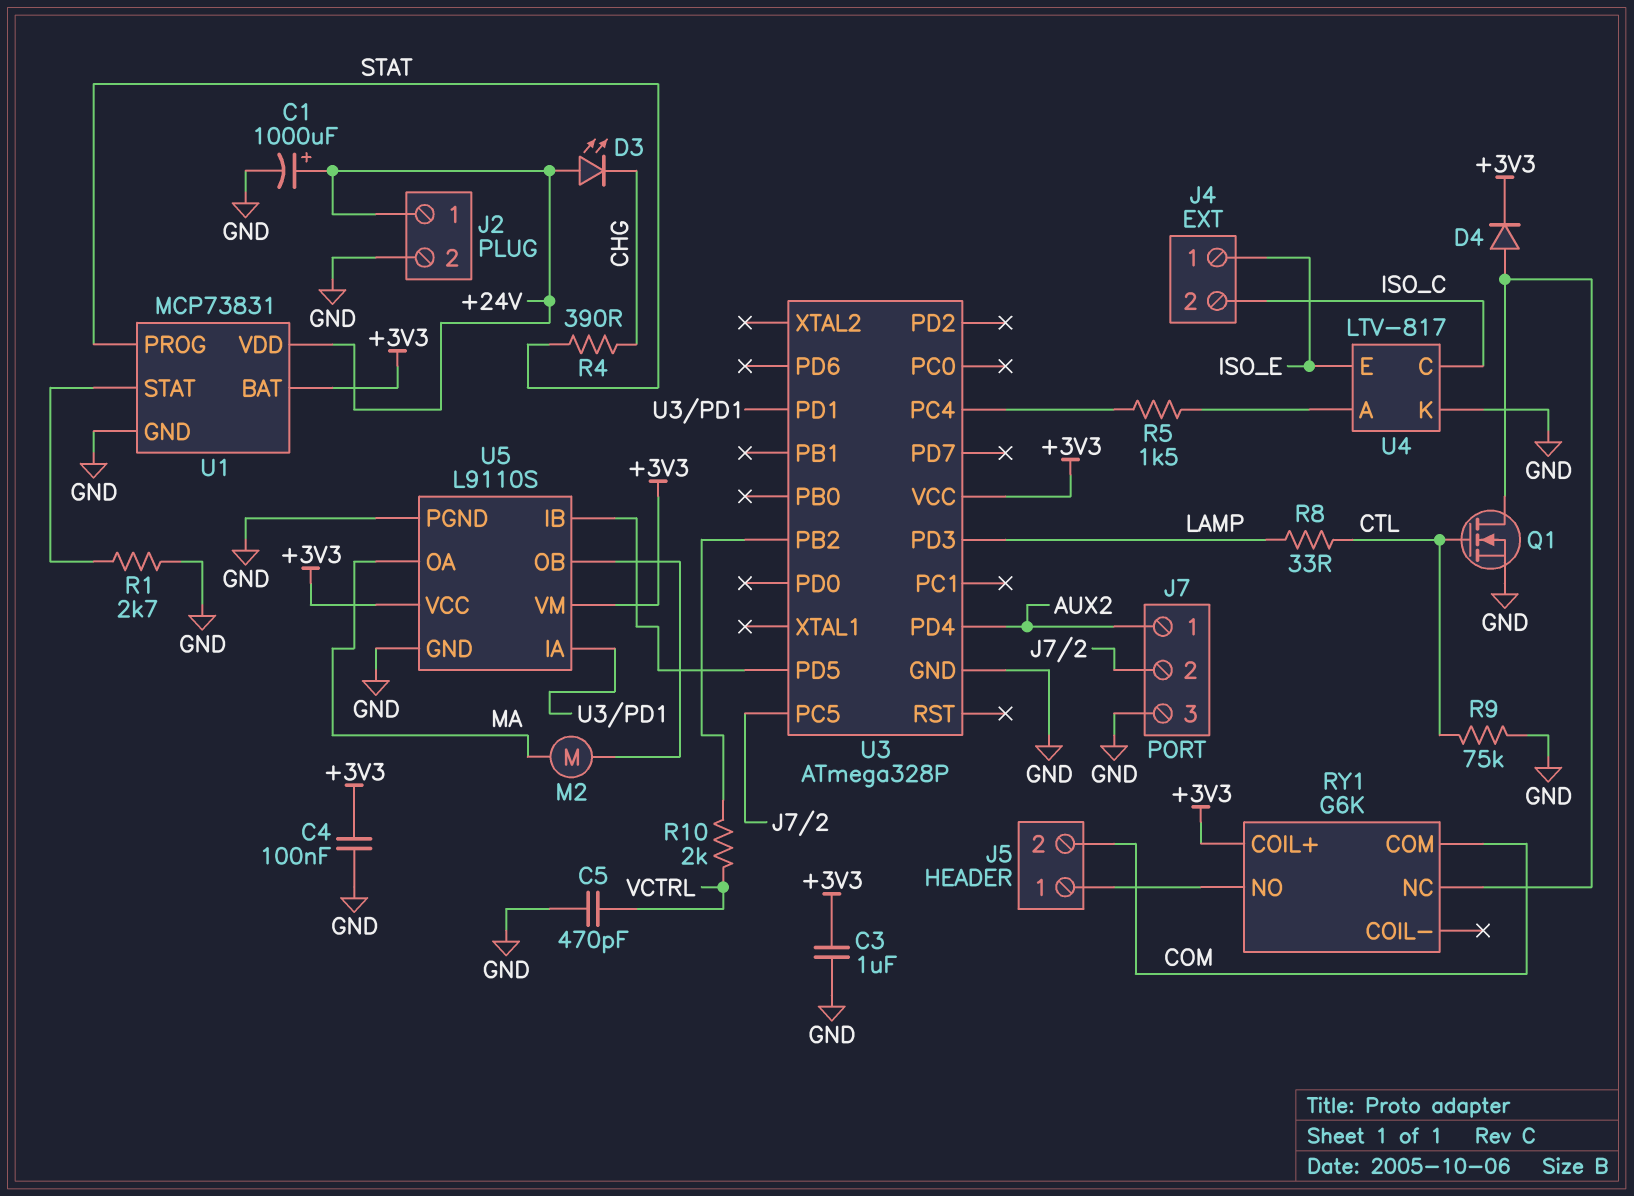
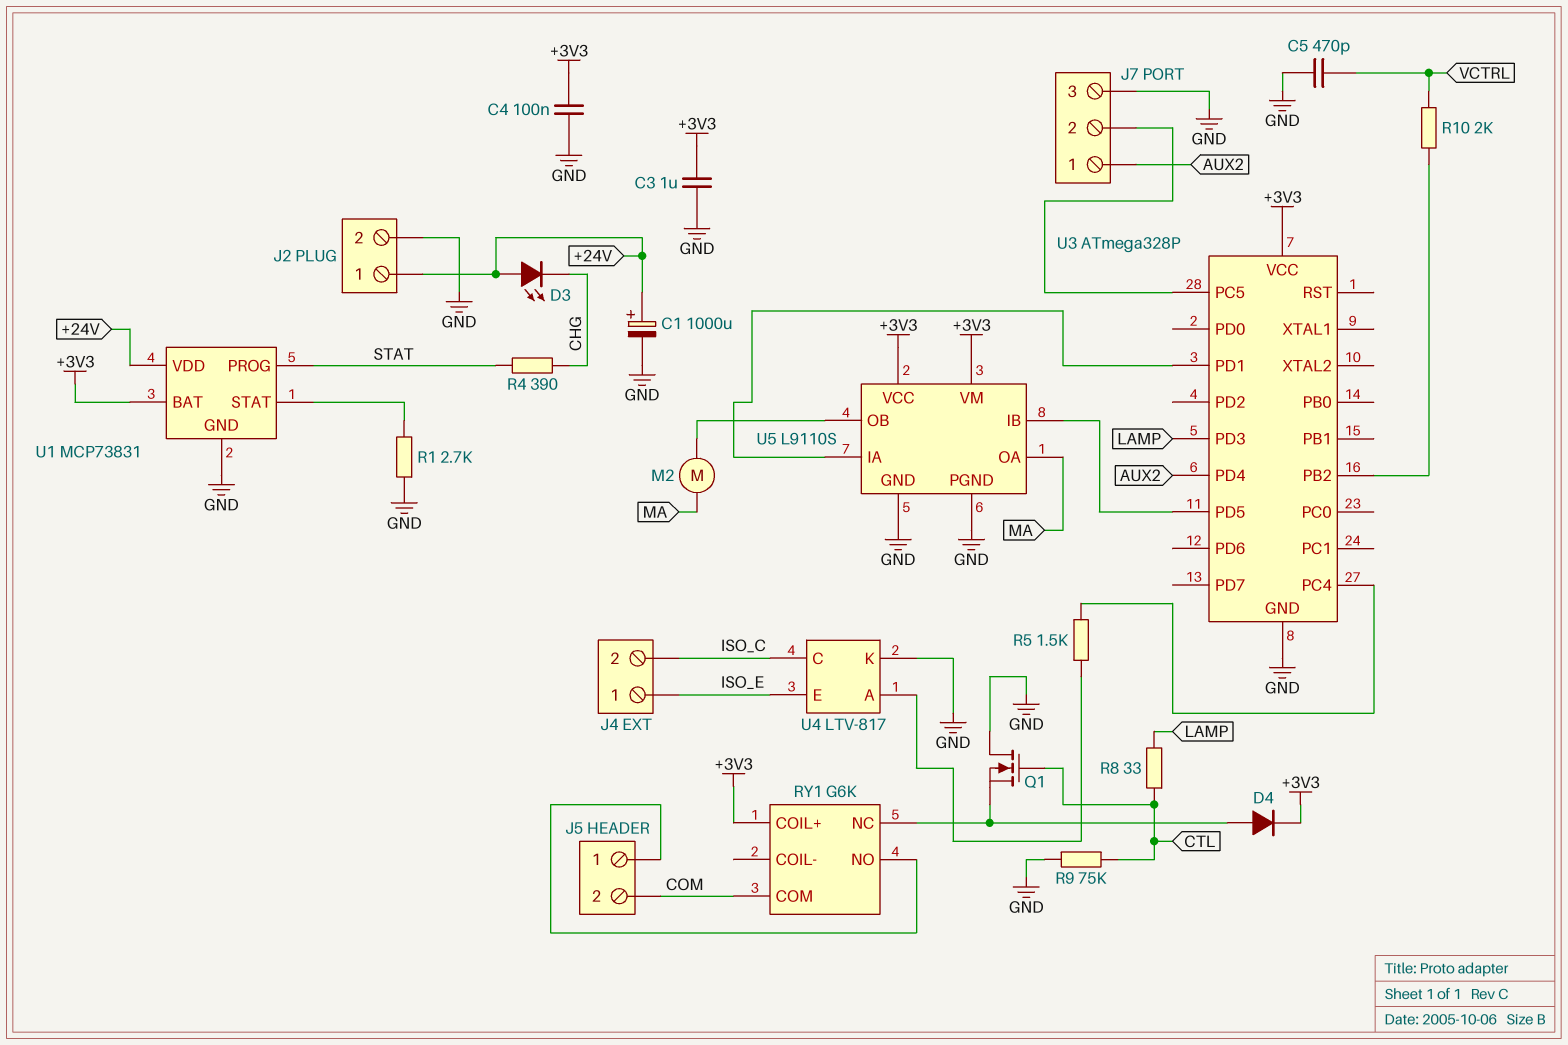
Q1: NMOS (G CTL, D RY1/NC, S GND) -> NMOS (G CTL, D GND, S RY1/NC)

